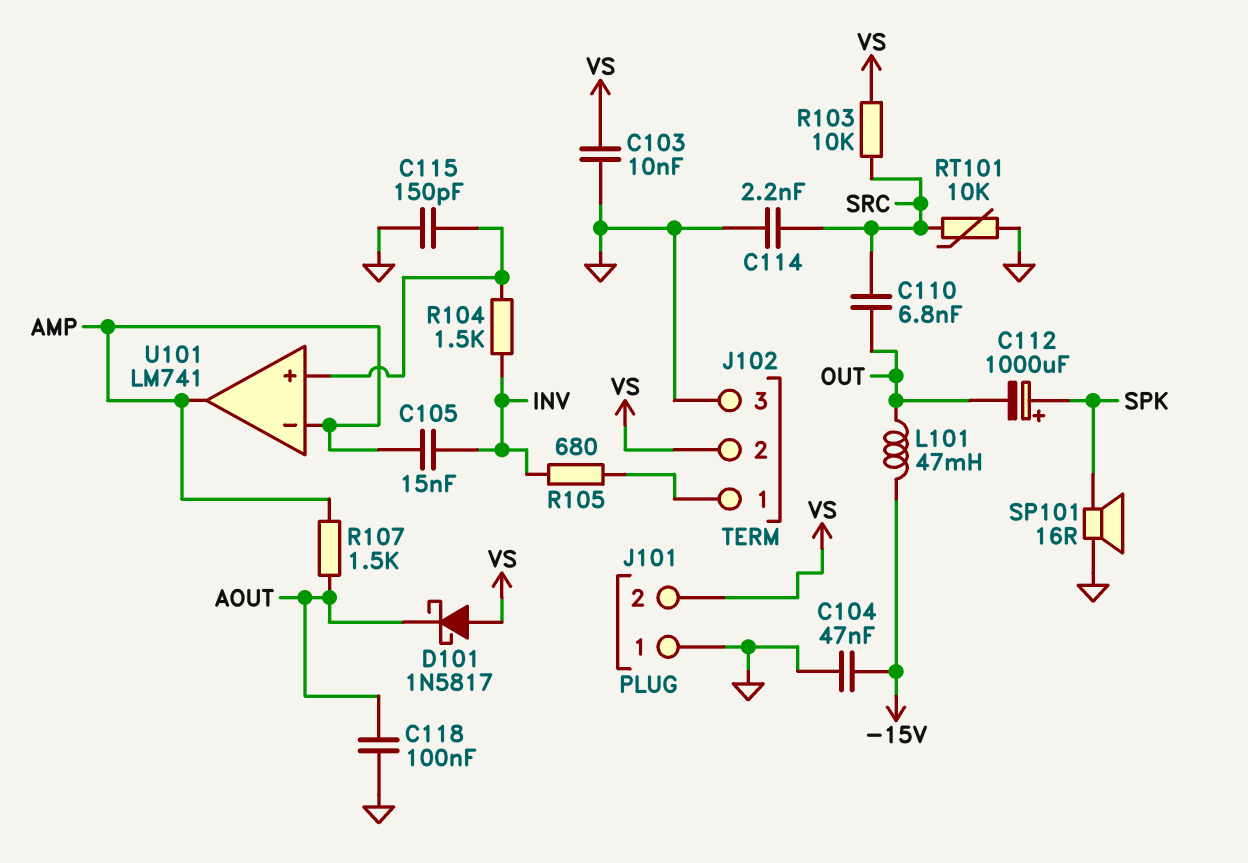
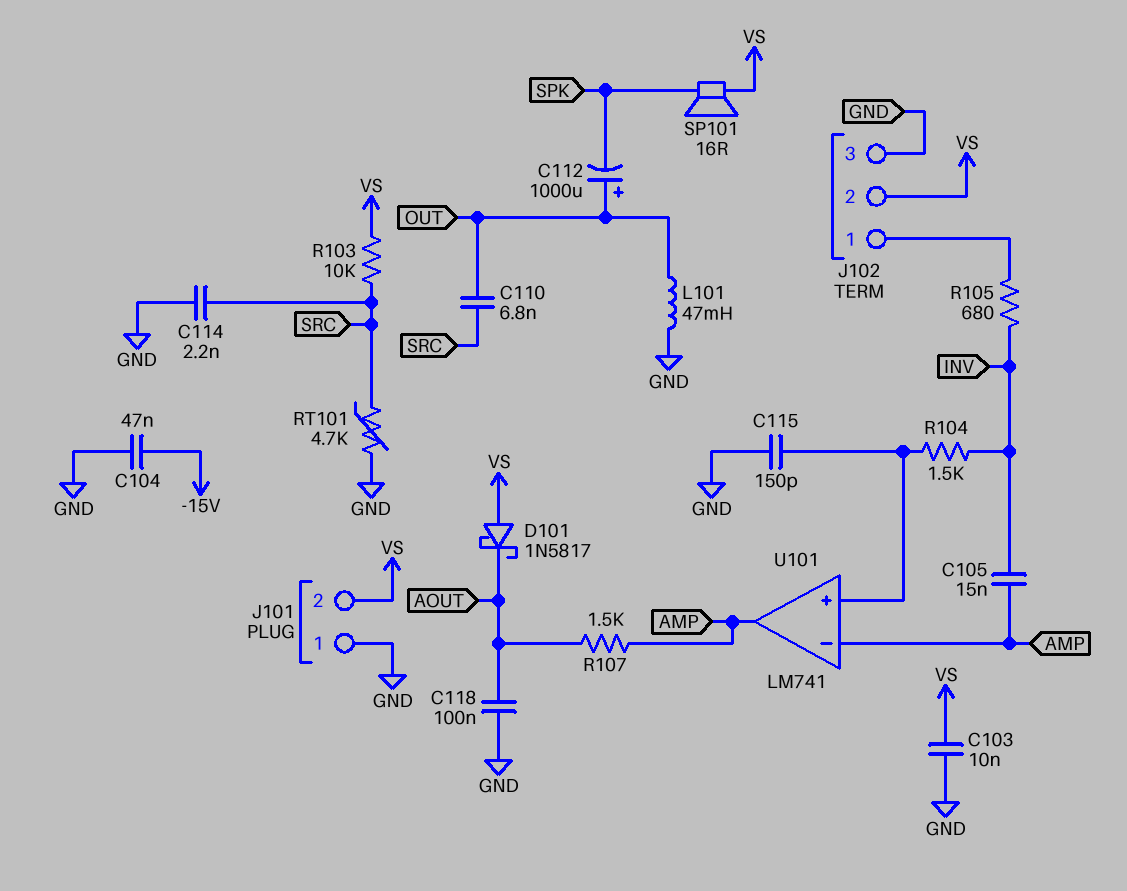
C112: 1000uF (plus SPK, minus OUT) -> 1000uF (plus OUT, minus SPK)
L101: 47mH (-15V, OUT) -> 47mH (GND, OUT)
RT101: 10k (GND, SRC) -> 4.7k (GND, SRC)
SP101: speaker 16R (GND, SPK) -> speaker 16R (SPK, VS)

